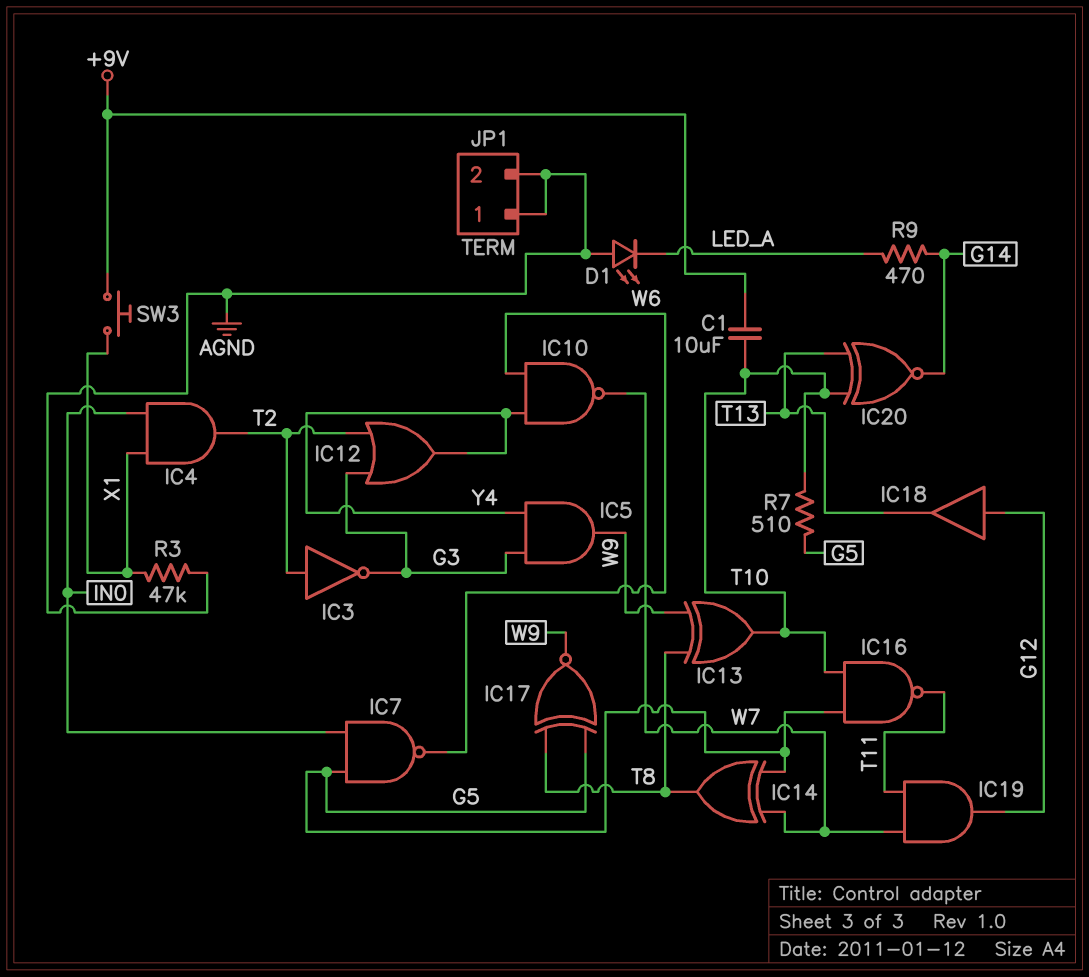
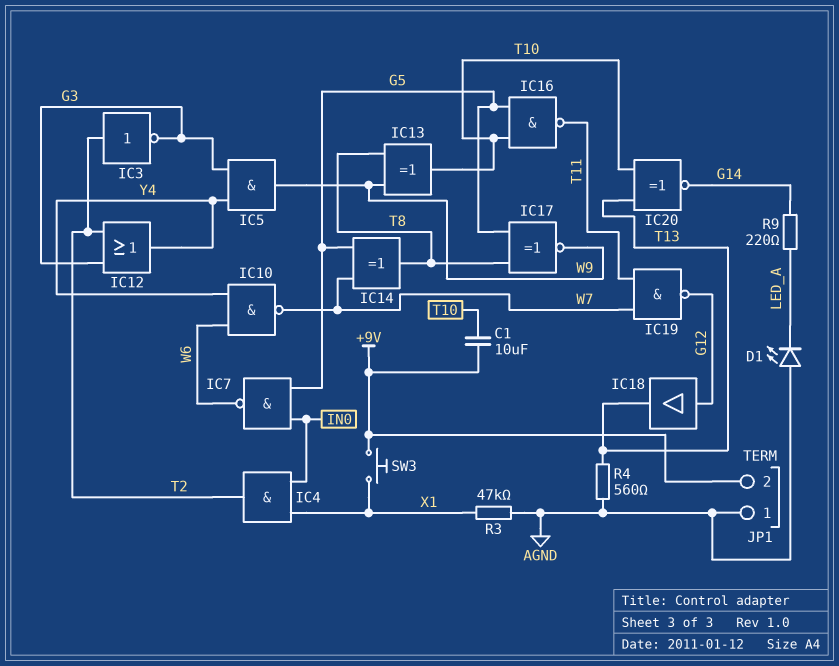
IC19: AND (in T11, in W7, out G12) -> NAND (in T11, in W7, out G12)
JP1 pin 2: AGND -> +9V
R4: none -> 560 (AGND, T13)
R7: 510 (G5, T10) -> none
R9: 470 (G14, LED_A) -> 220 (G14, LED_A)

